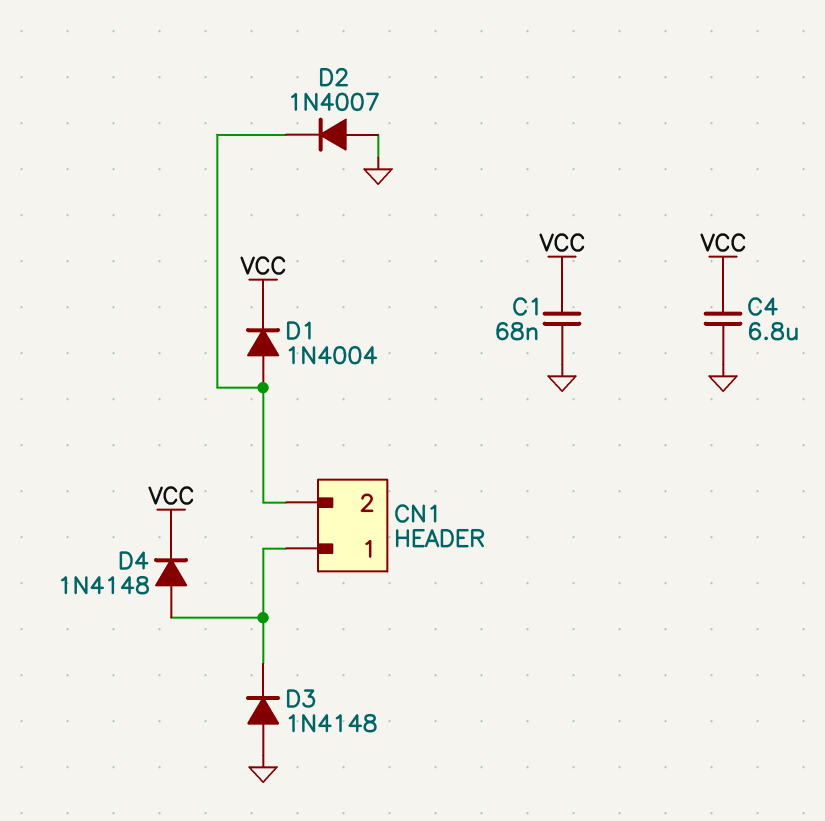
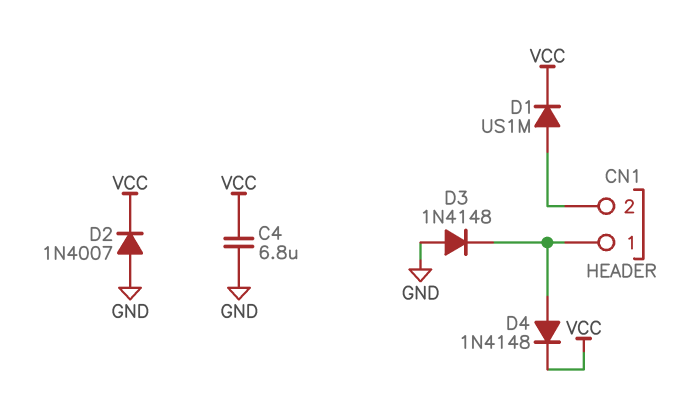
C1: 68nF (GND, VCC) -> none
D1: diode 1N4004 (A CN1/2, K VCC) -> diode US1M (A CN1/2, K VCC)
D2: diode 1N4007 (A GND, K CN1/2) -> diode 1N4007 (A GND, K VCC)

